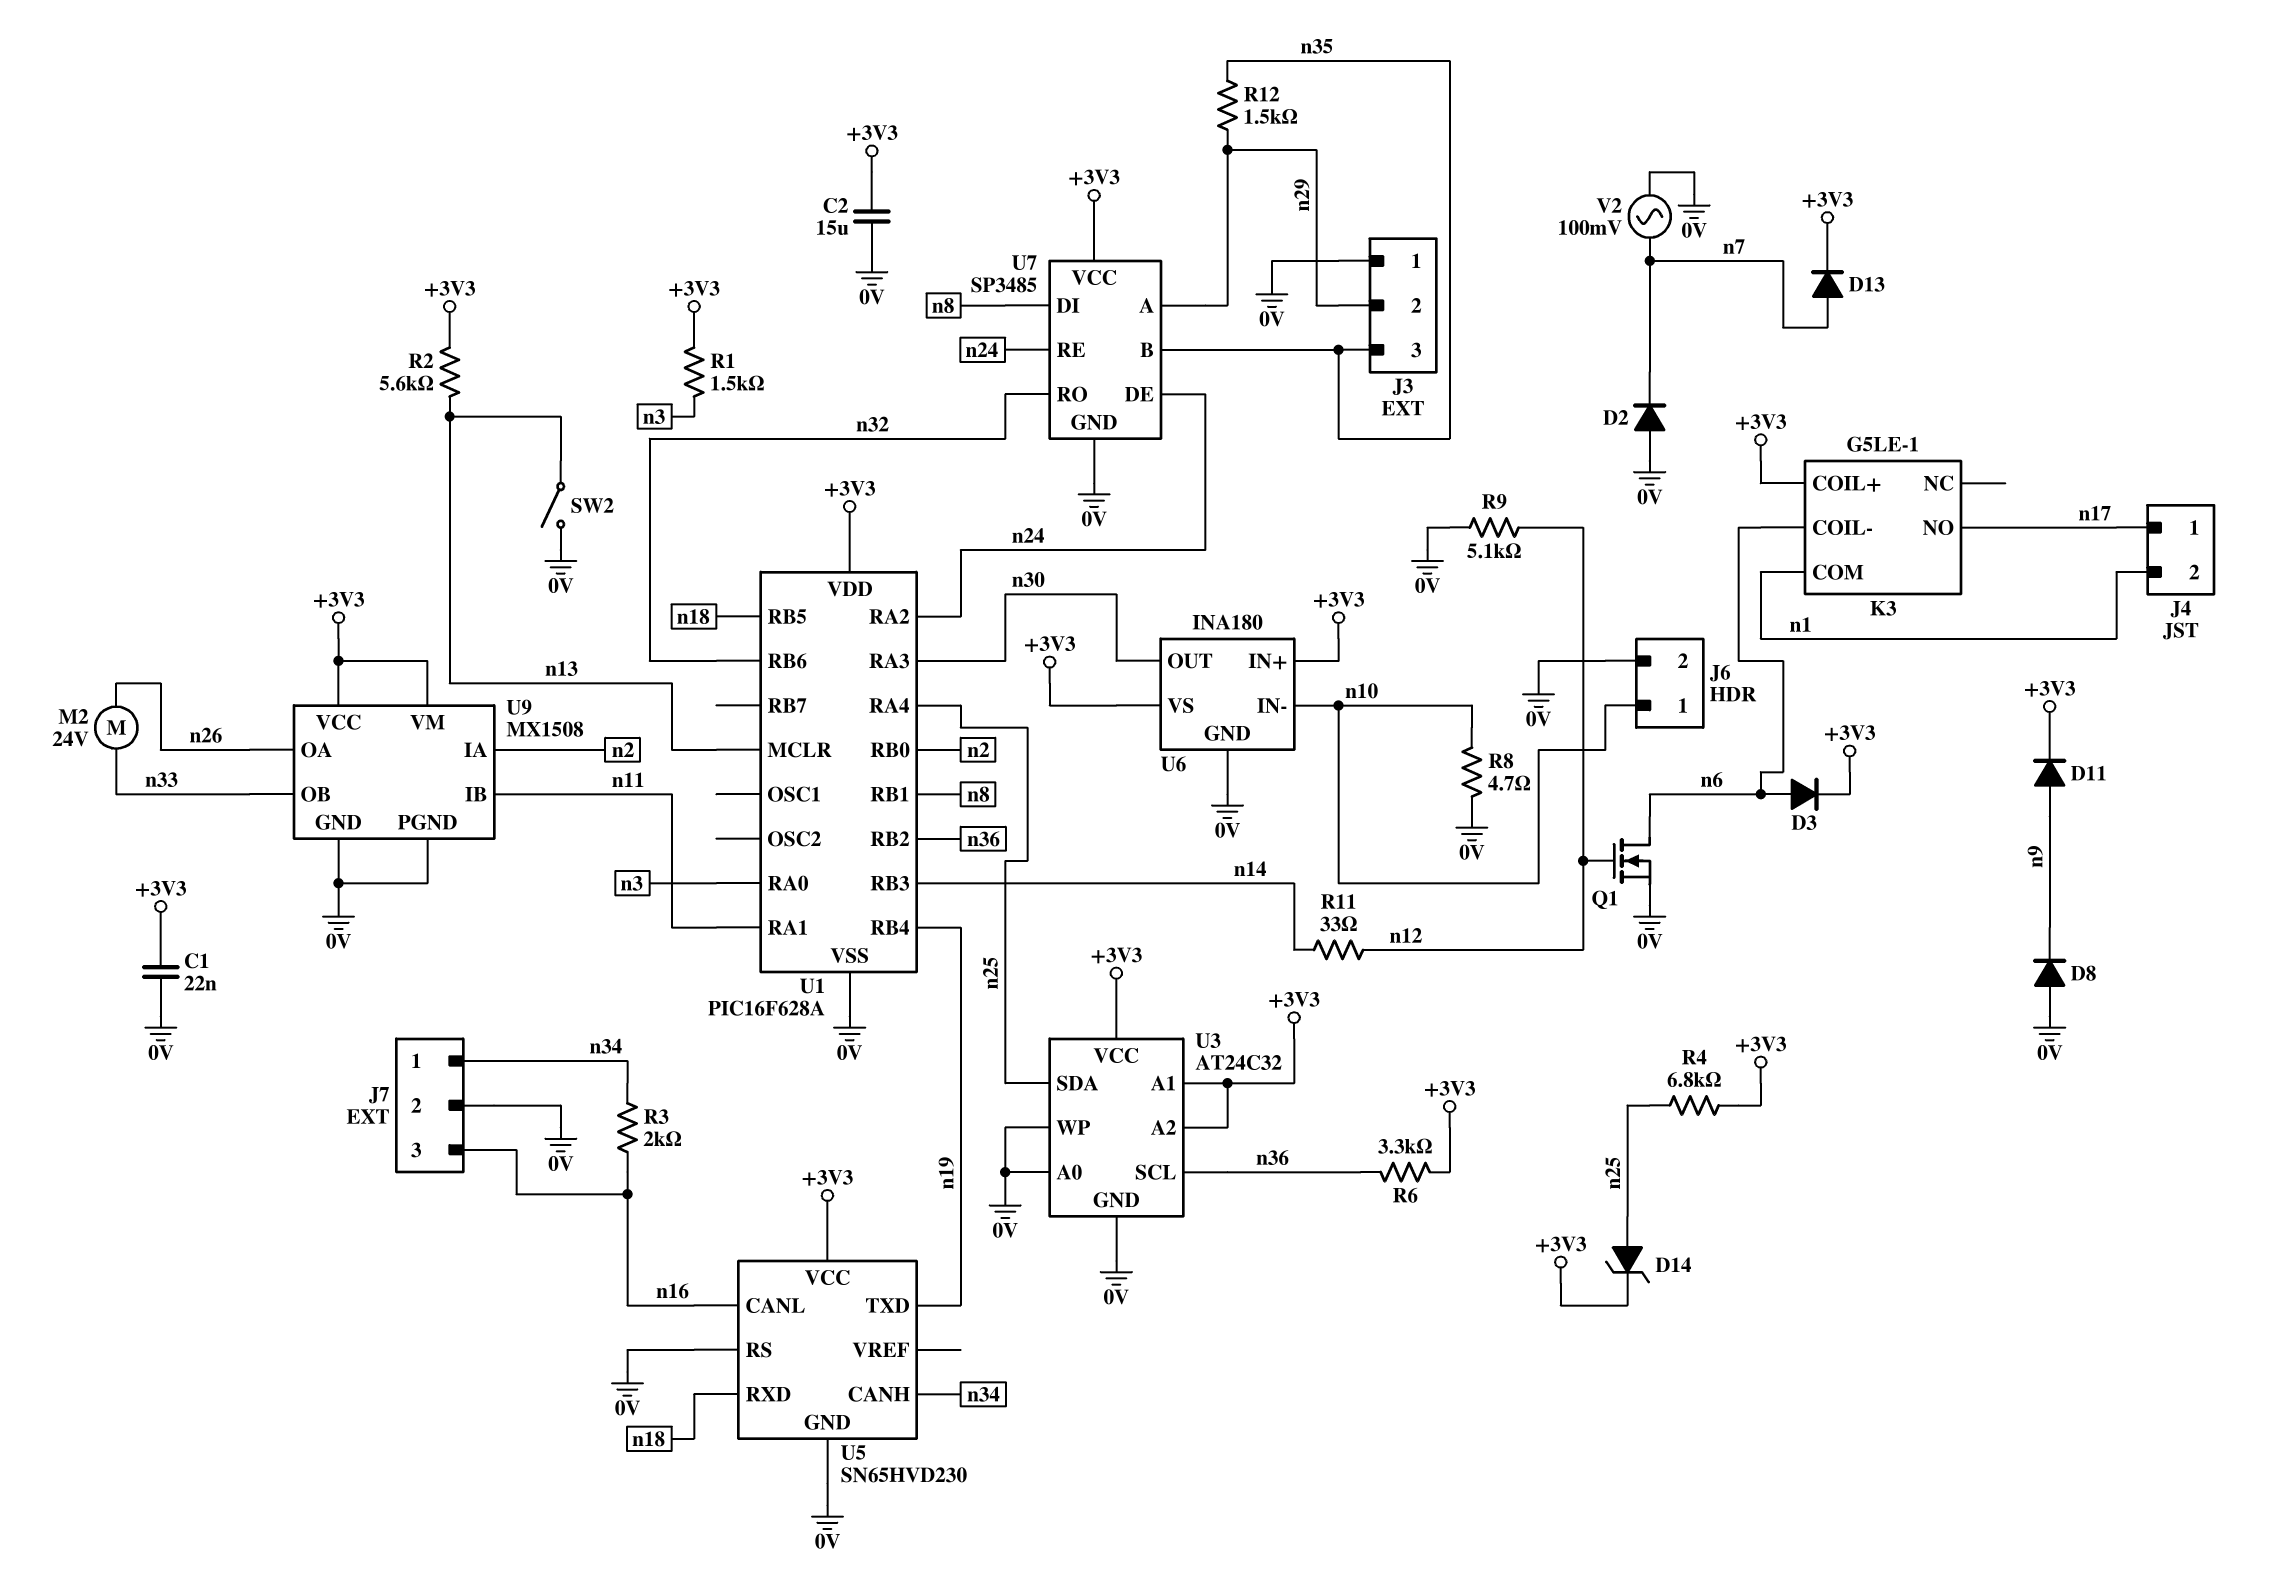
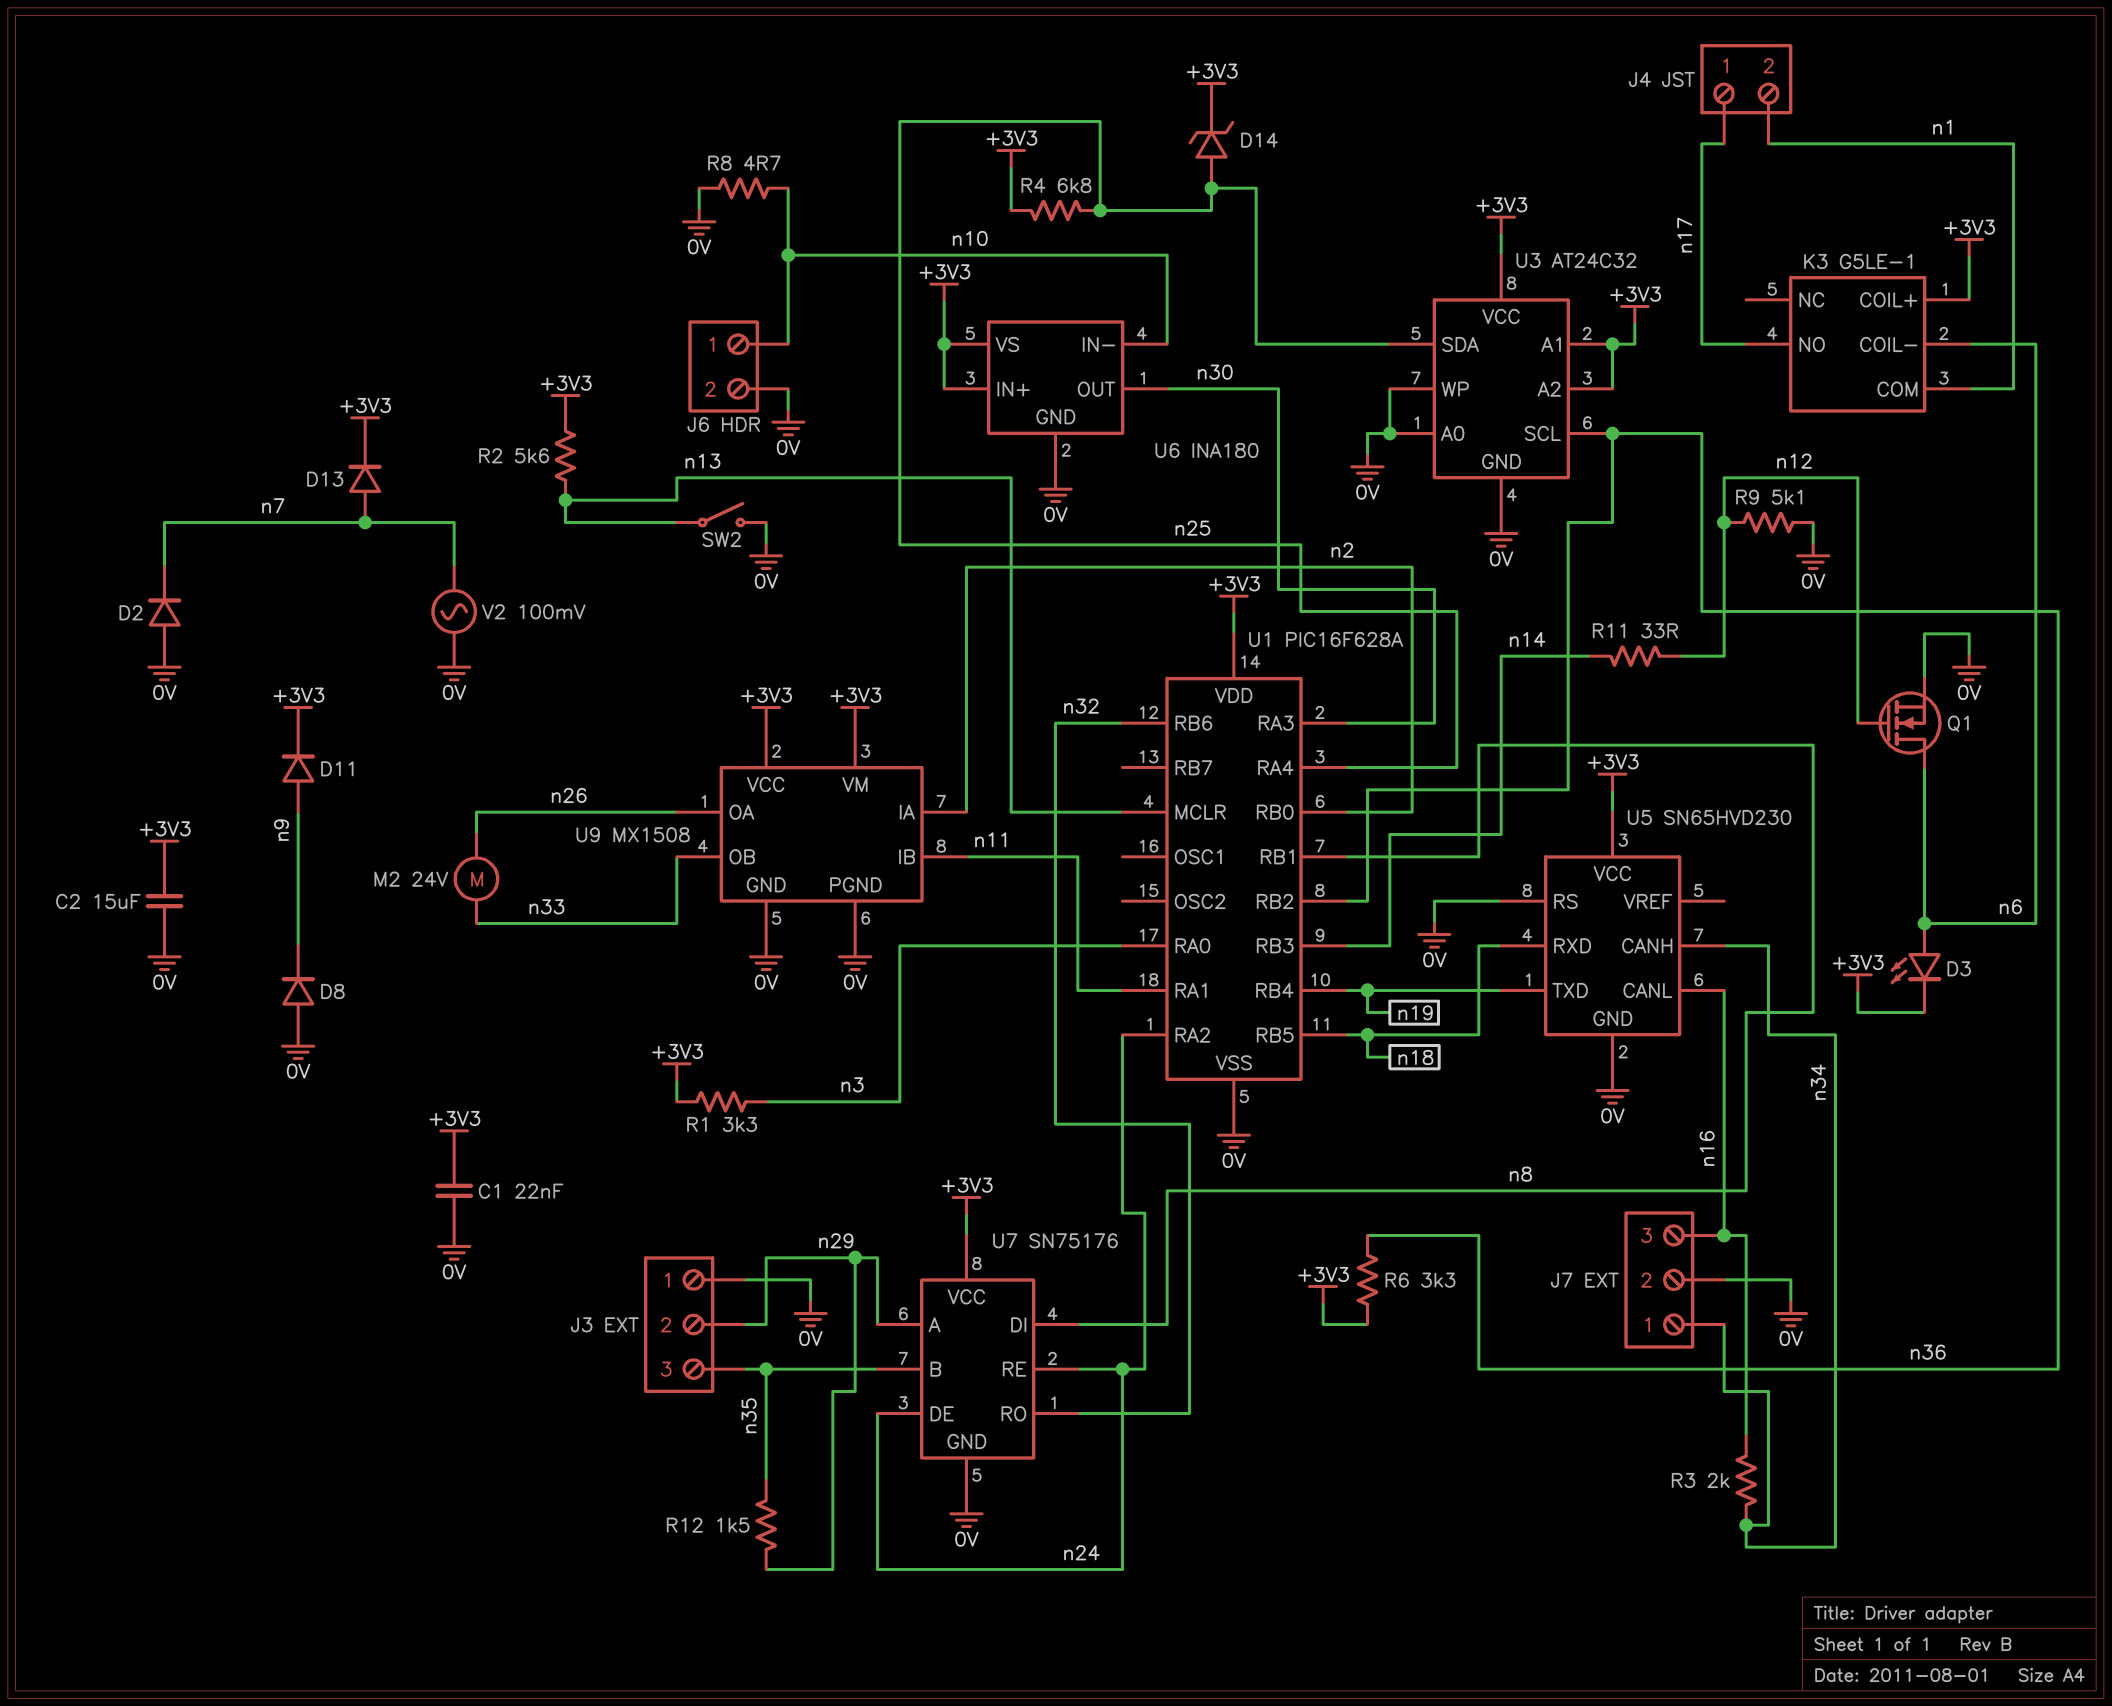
D3: diode (A n6, K +3V3) -> LED (A n6, K +3V3)
R1: 1.5k (+3V3, n3) -> 3.3k (+3V3, n3)
U7: SP3485 -> SN75176

